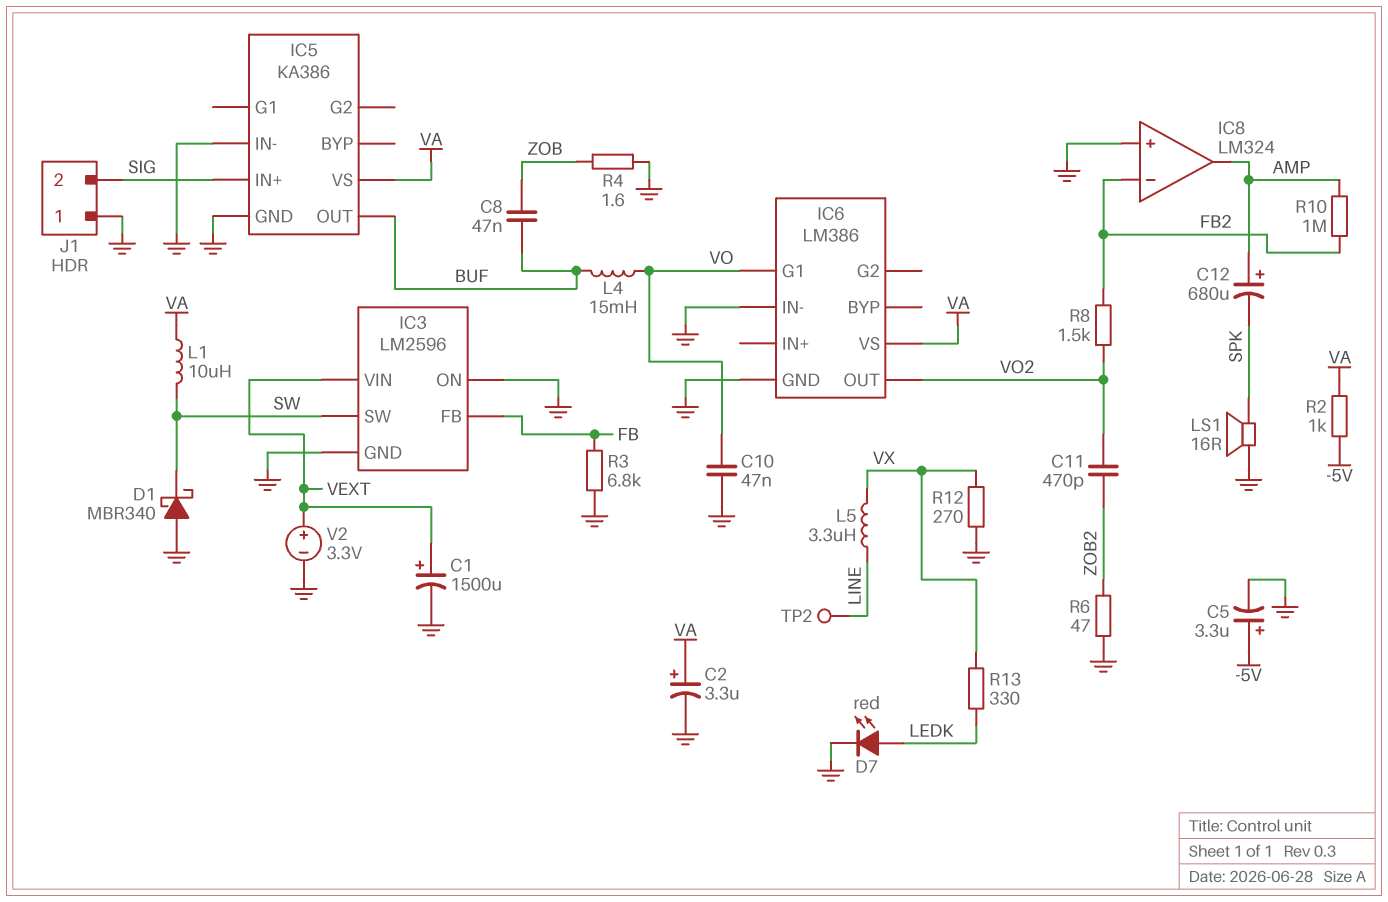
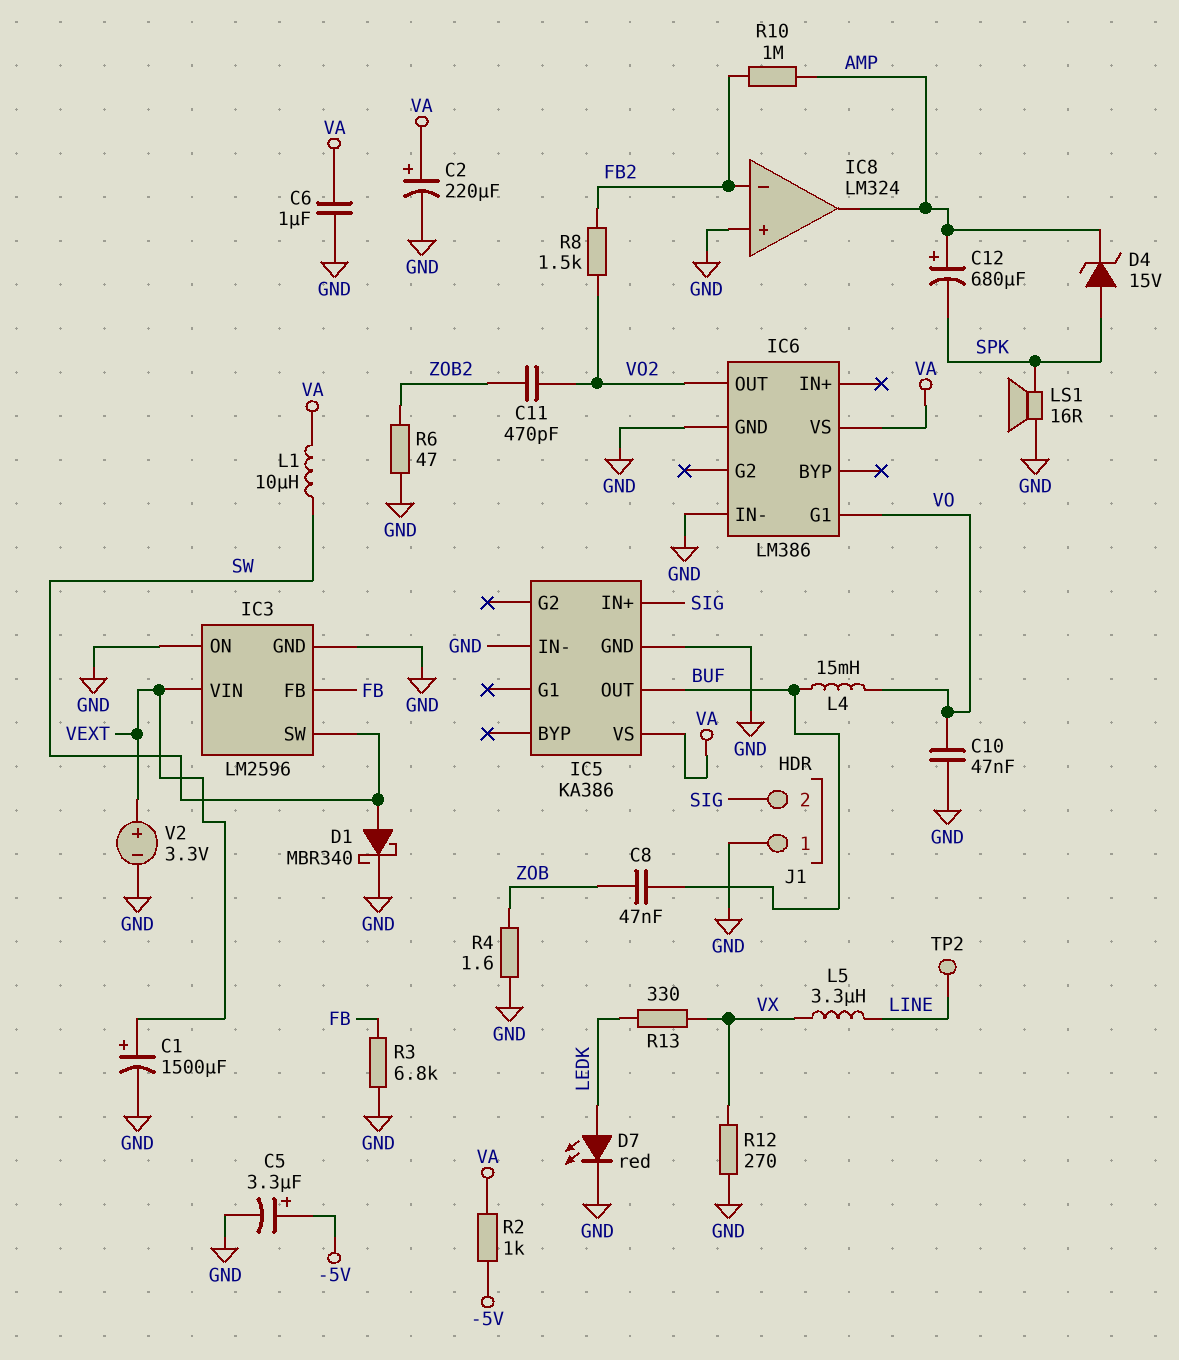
C2: 3.3uF (plus VA, minus GND) -> 220uF (plus VA, minus GND)
C6: none -> 1uF (GND, VA)
D1: schottky MBR340 (A GND, K SW) -> schottky MBR340 (A SW, K GND)
D4: none -> zener 15V (A SPK, K AMP)

